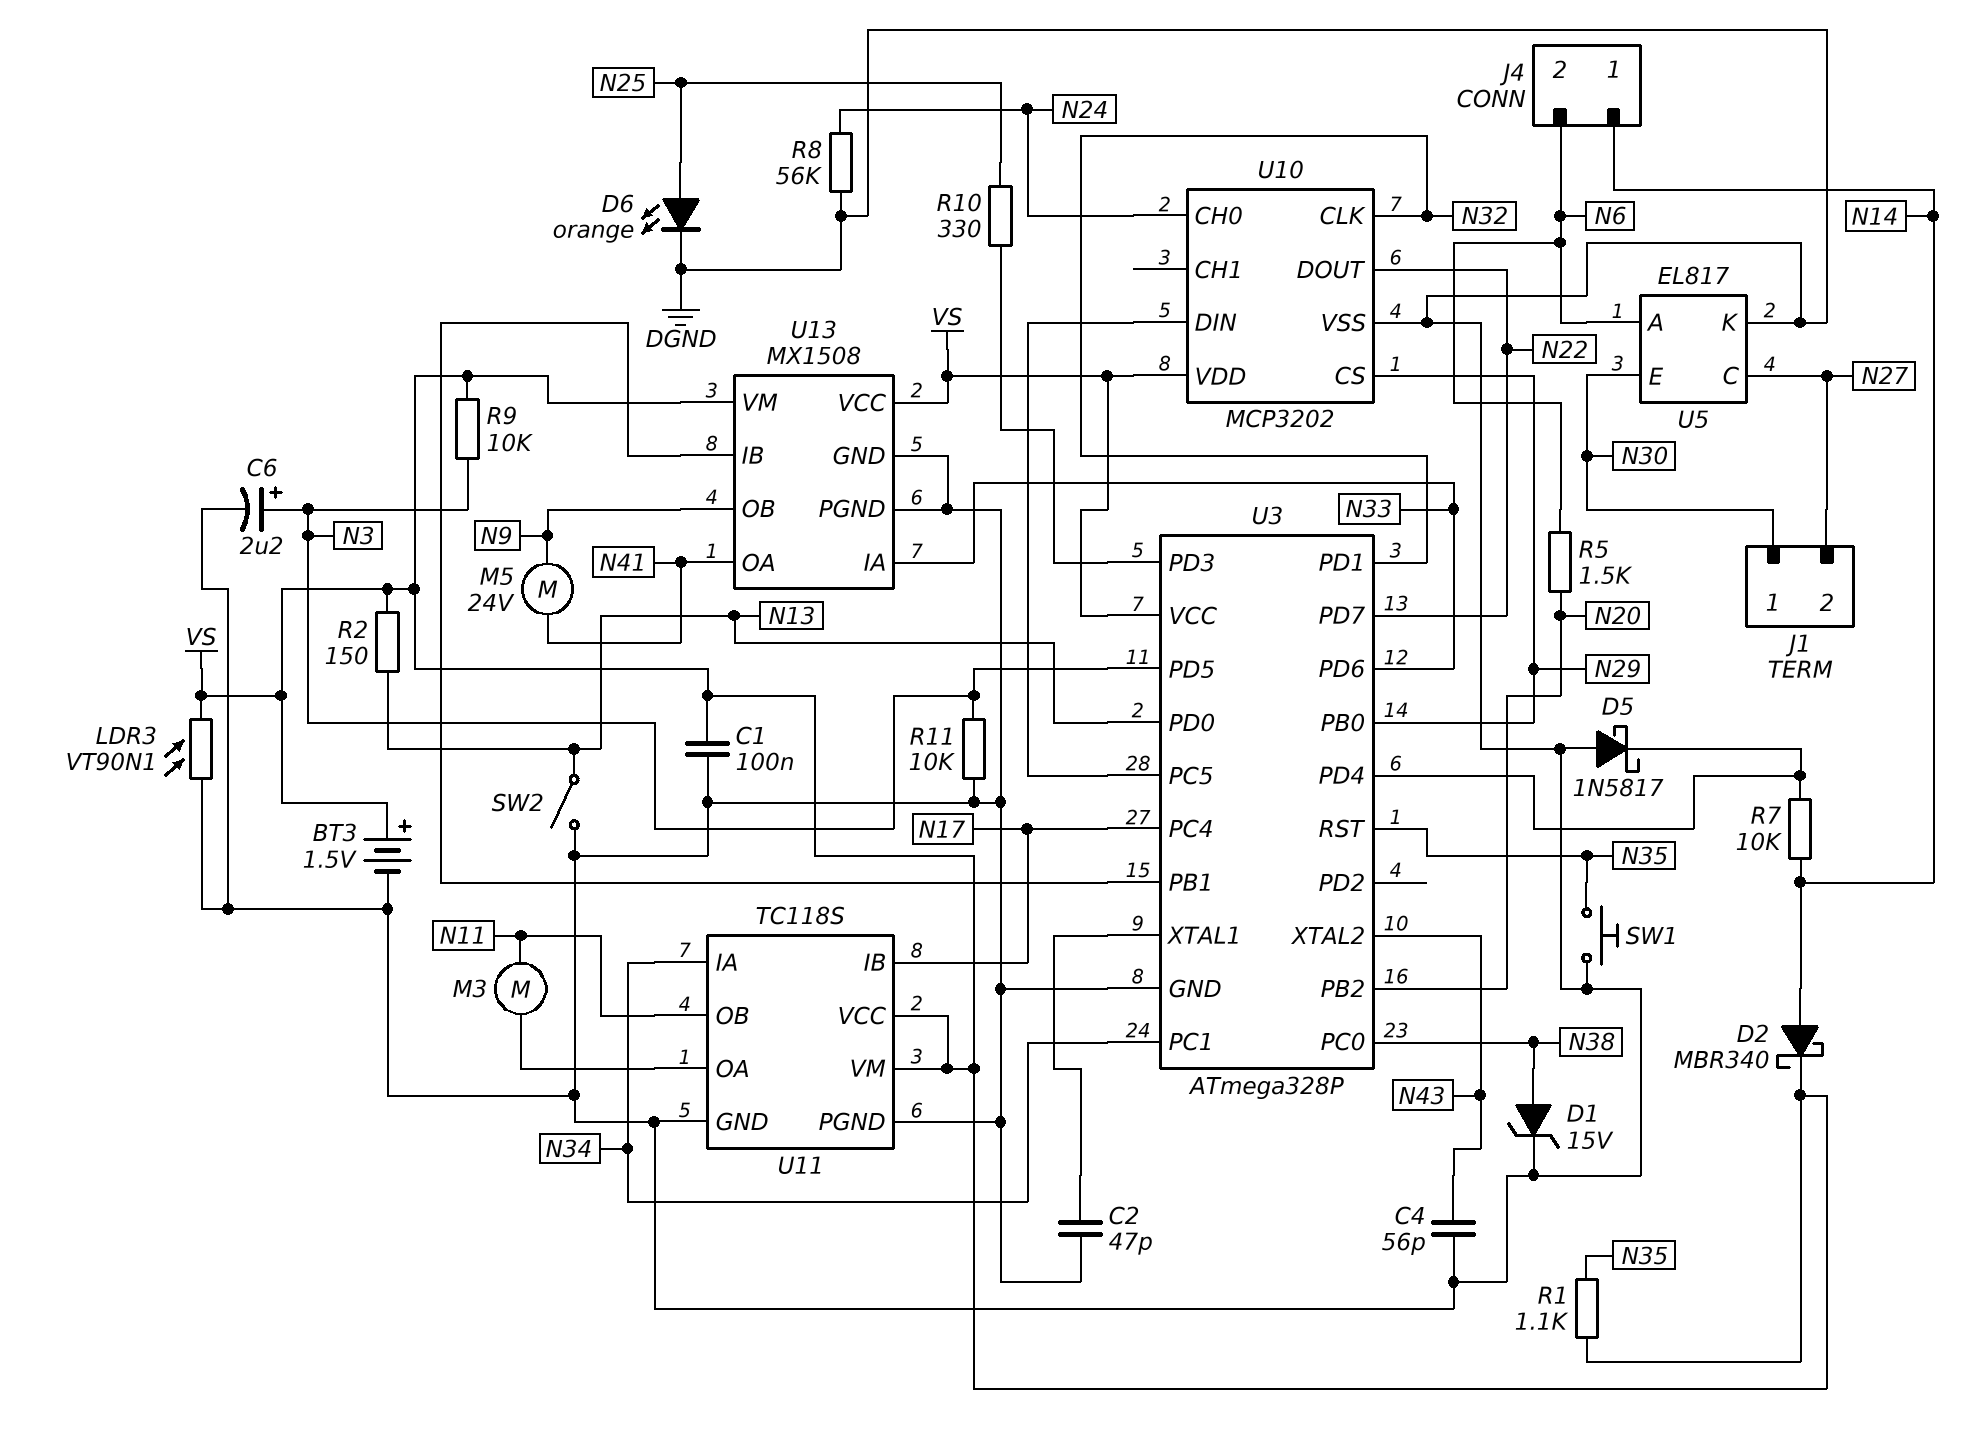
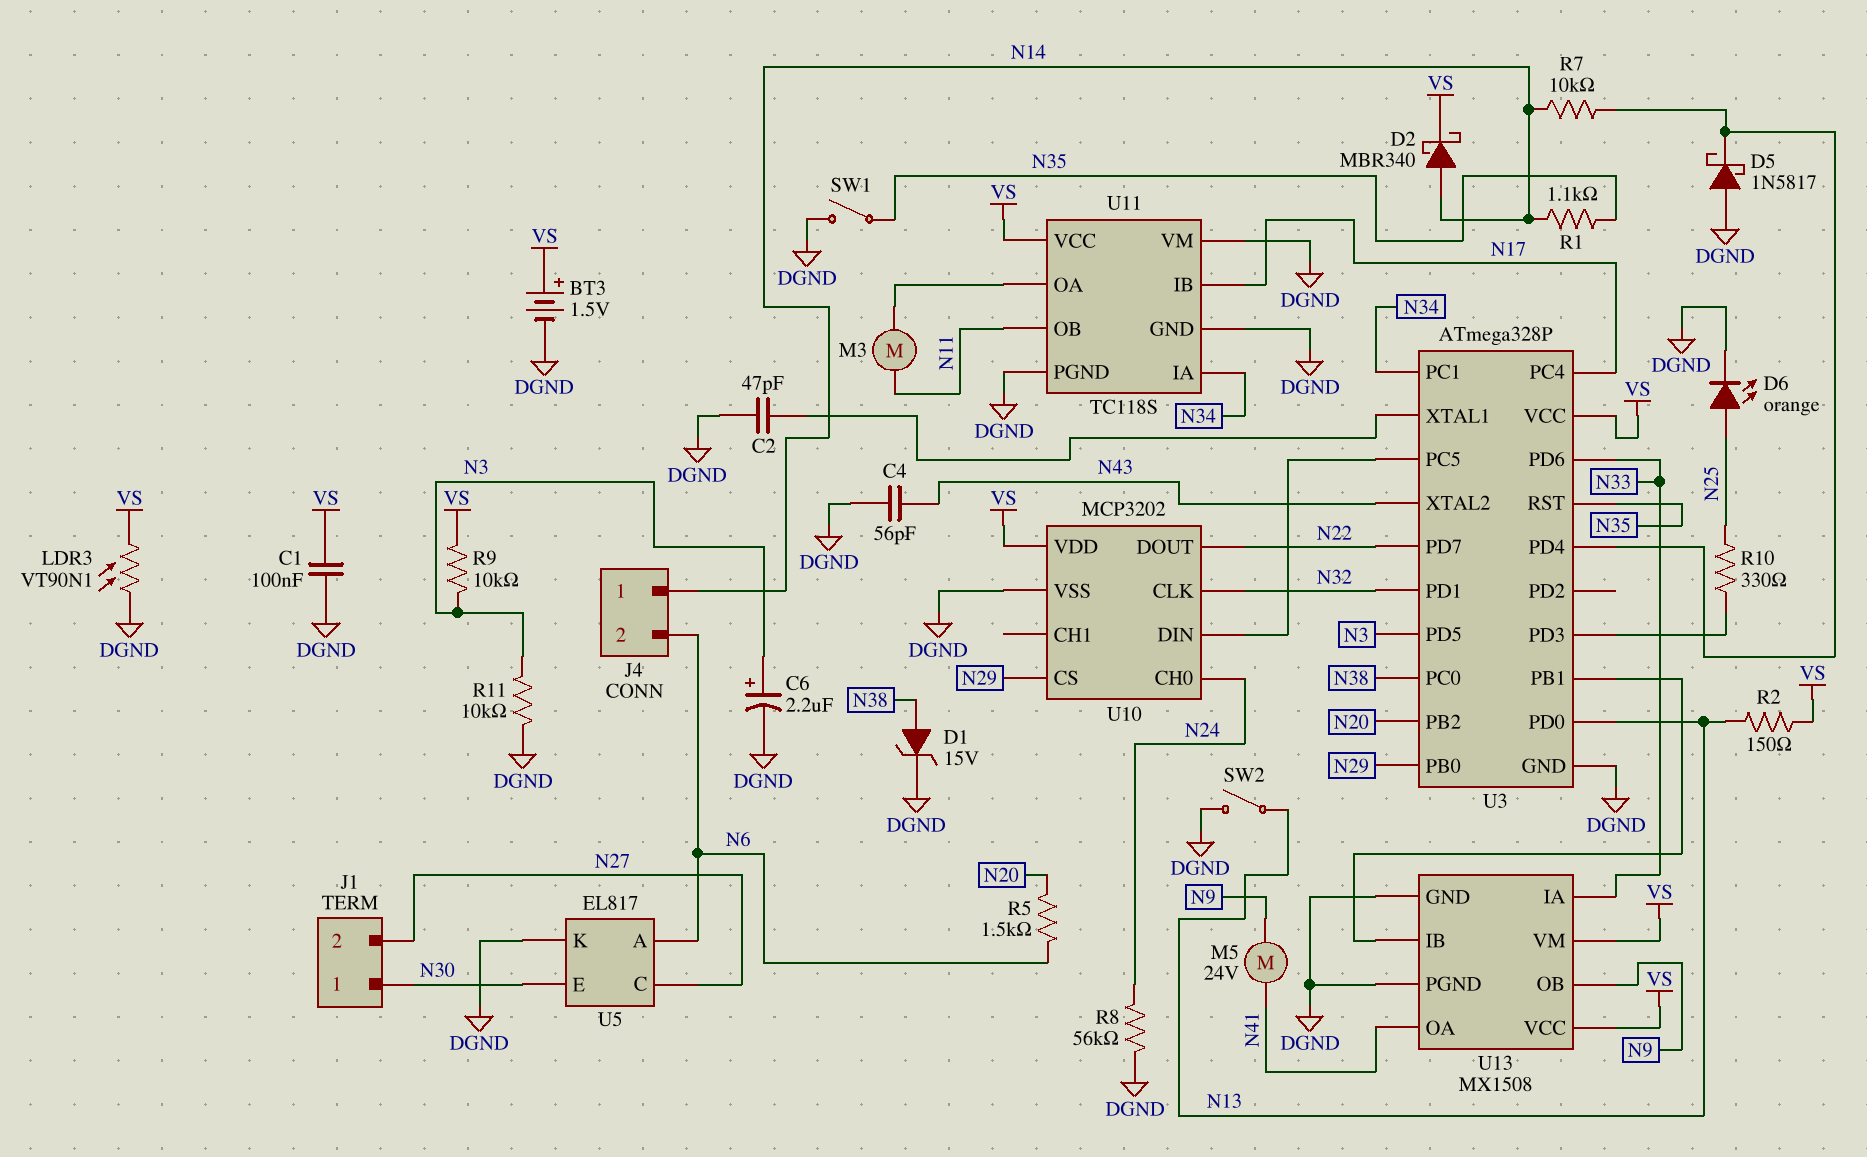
R1: 1.1k (N35, VS) -> 1.1k (N14, N35)
SW1: button (DGND, N35) -> switch (DGND, N35)
U11 pin VM: VS -> DGND

